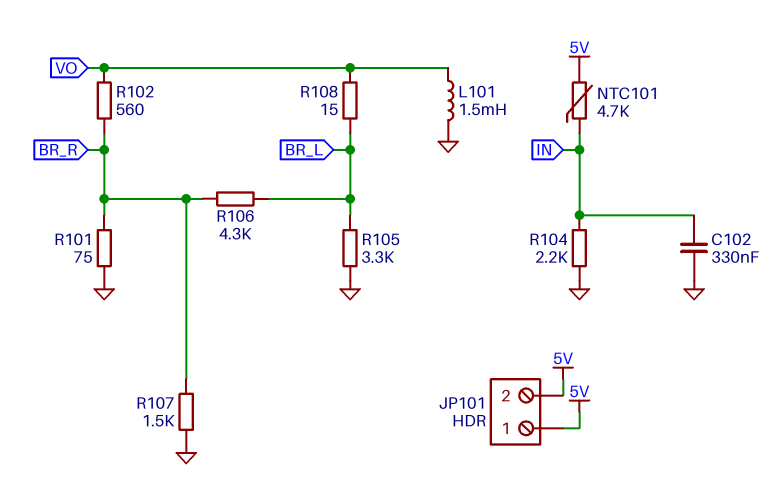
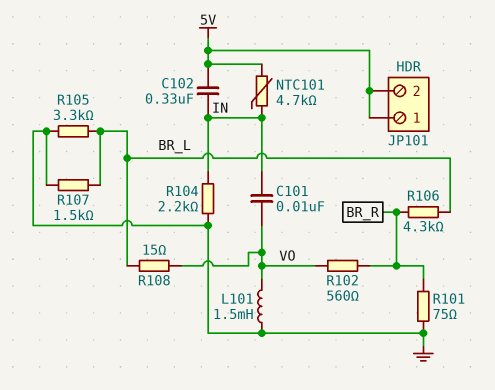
C101: none -> 10nF (IN, VO)
C102: 330nF (GND, IN) -> 330nF (5V, IN)
R107: 1.5k (BR_R, GND) -> 1.5k (BR_L, GND)

